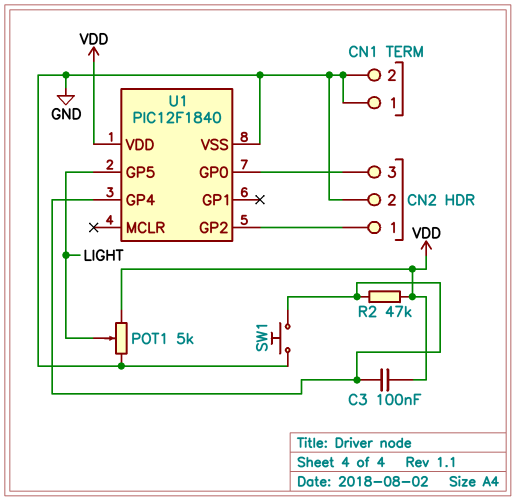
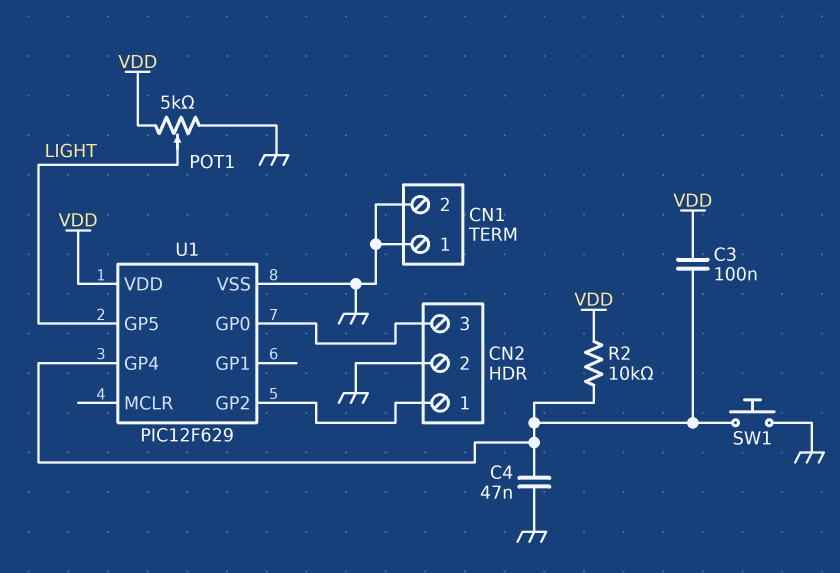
C4: none -> 47nF (GND, U1/GP4)
R2: 47k (U1/GP4, VDD) -> 10k (U1/GP4, VDD)
U1: PIC12F1840 -> PIC12F629

